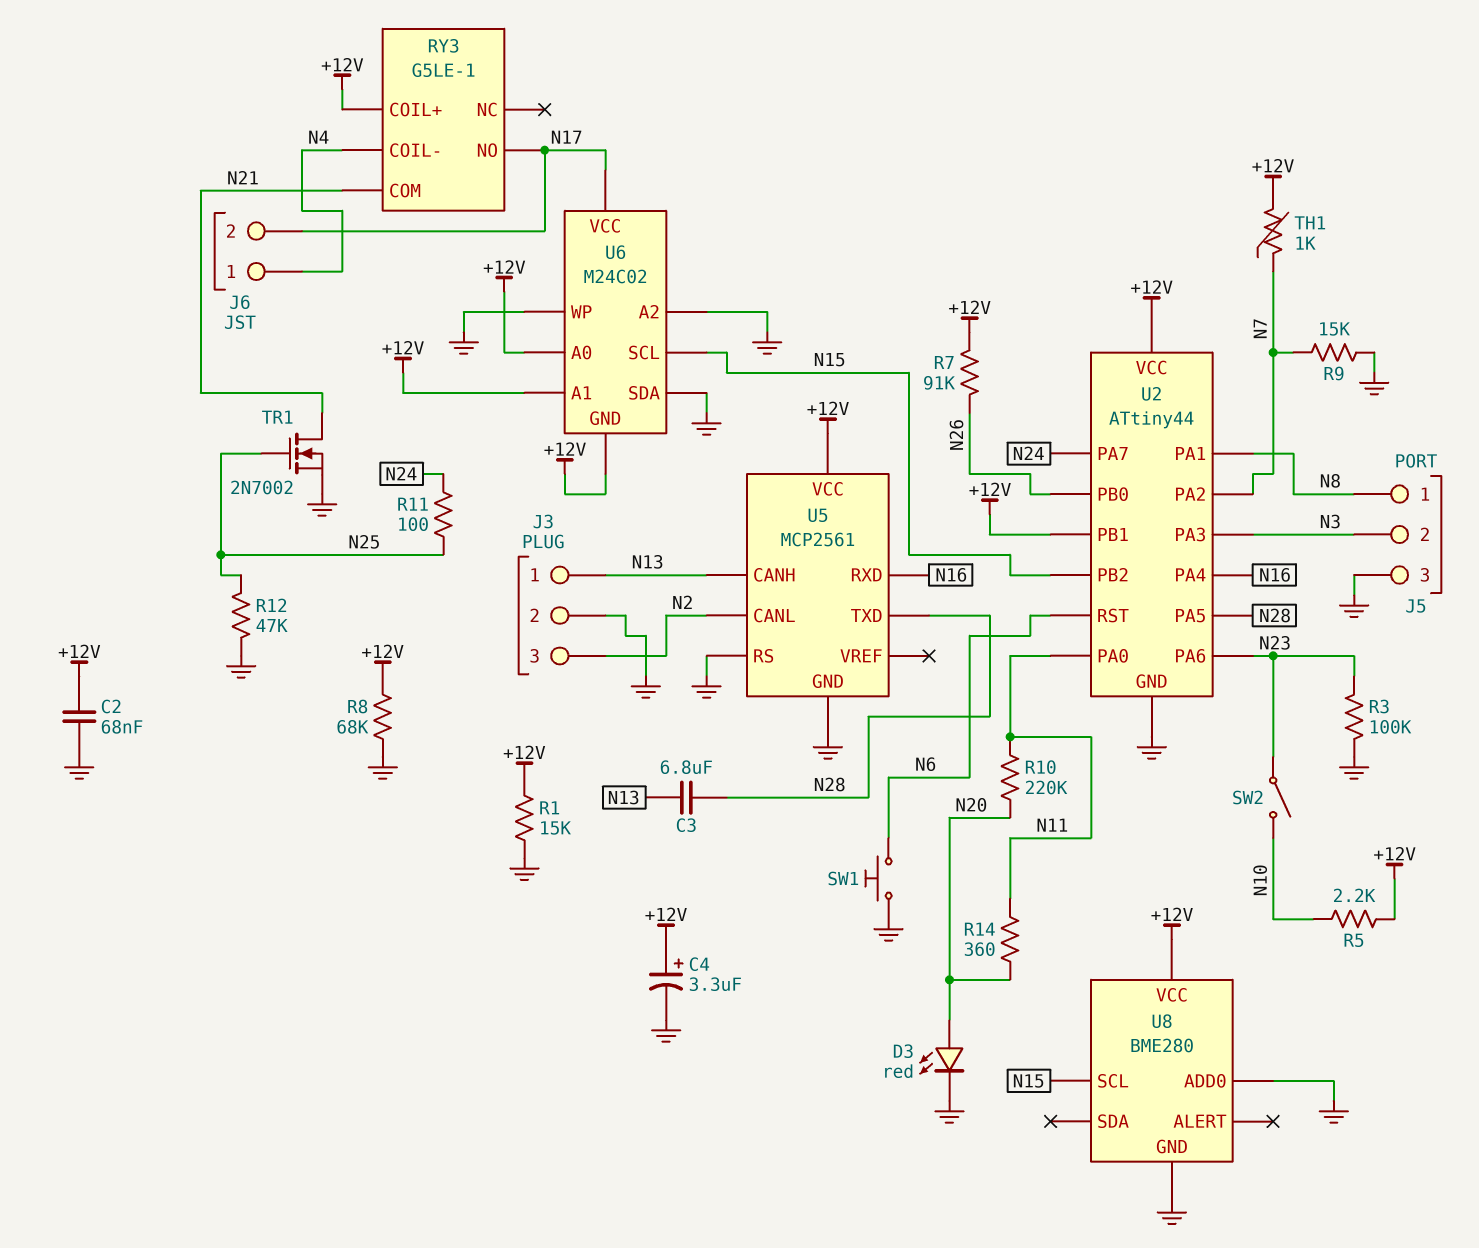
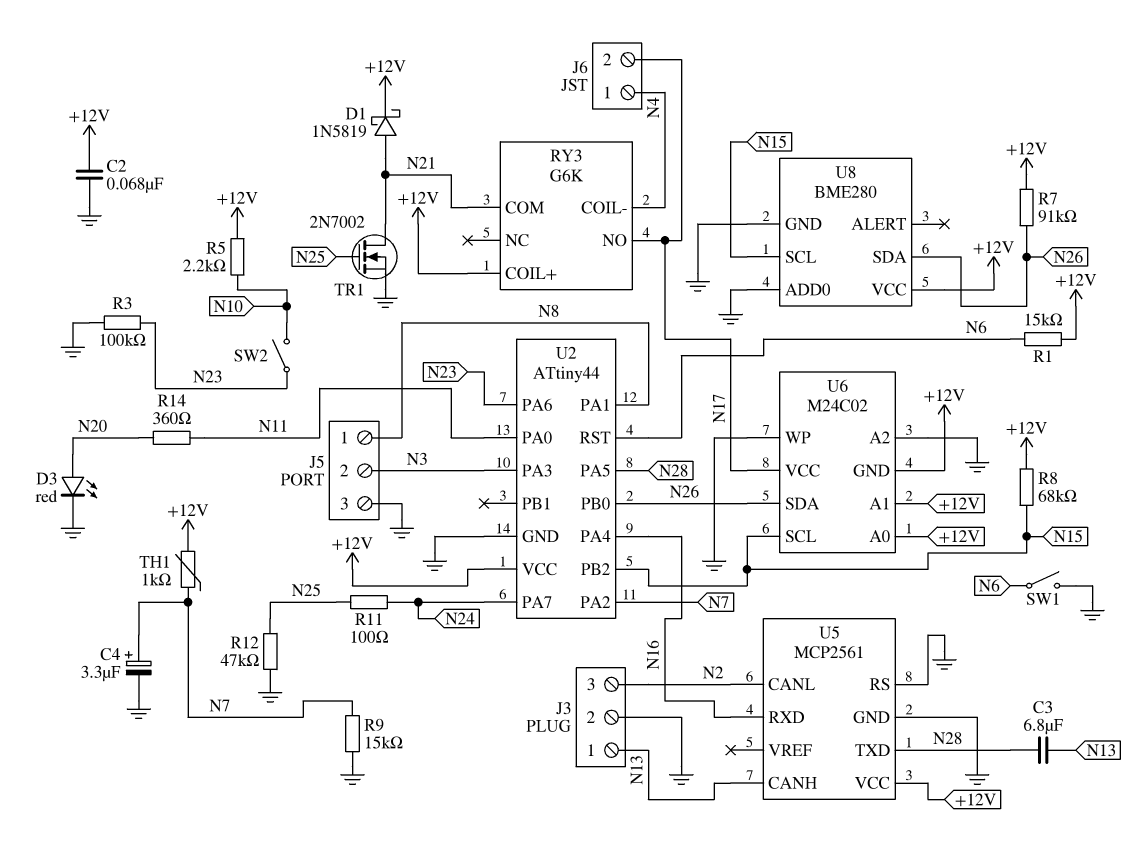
C4: 3.3uF (plus +12V, minus GND) -> 3.3uF (plus N7, minus GND)
D1: none -> schottky 1N5819 (A N21, K +12V)
R1: 15k (+12V, GND) -> 15k (+12V, N6)
R8: 68k (+12V, GND) -> 68k (+12V, N15)
R10: 220k (N11, N20) -> none
RY3: G5LE-1 -> G6K
SW1: button (GND, N6) -> switch (GND, N6)
U2 pin PB1: +12V -> none
U6 pin SDA: GND -> N26
U8 pin SDA: none -> N26

